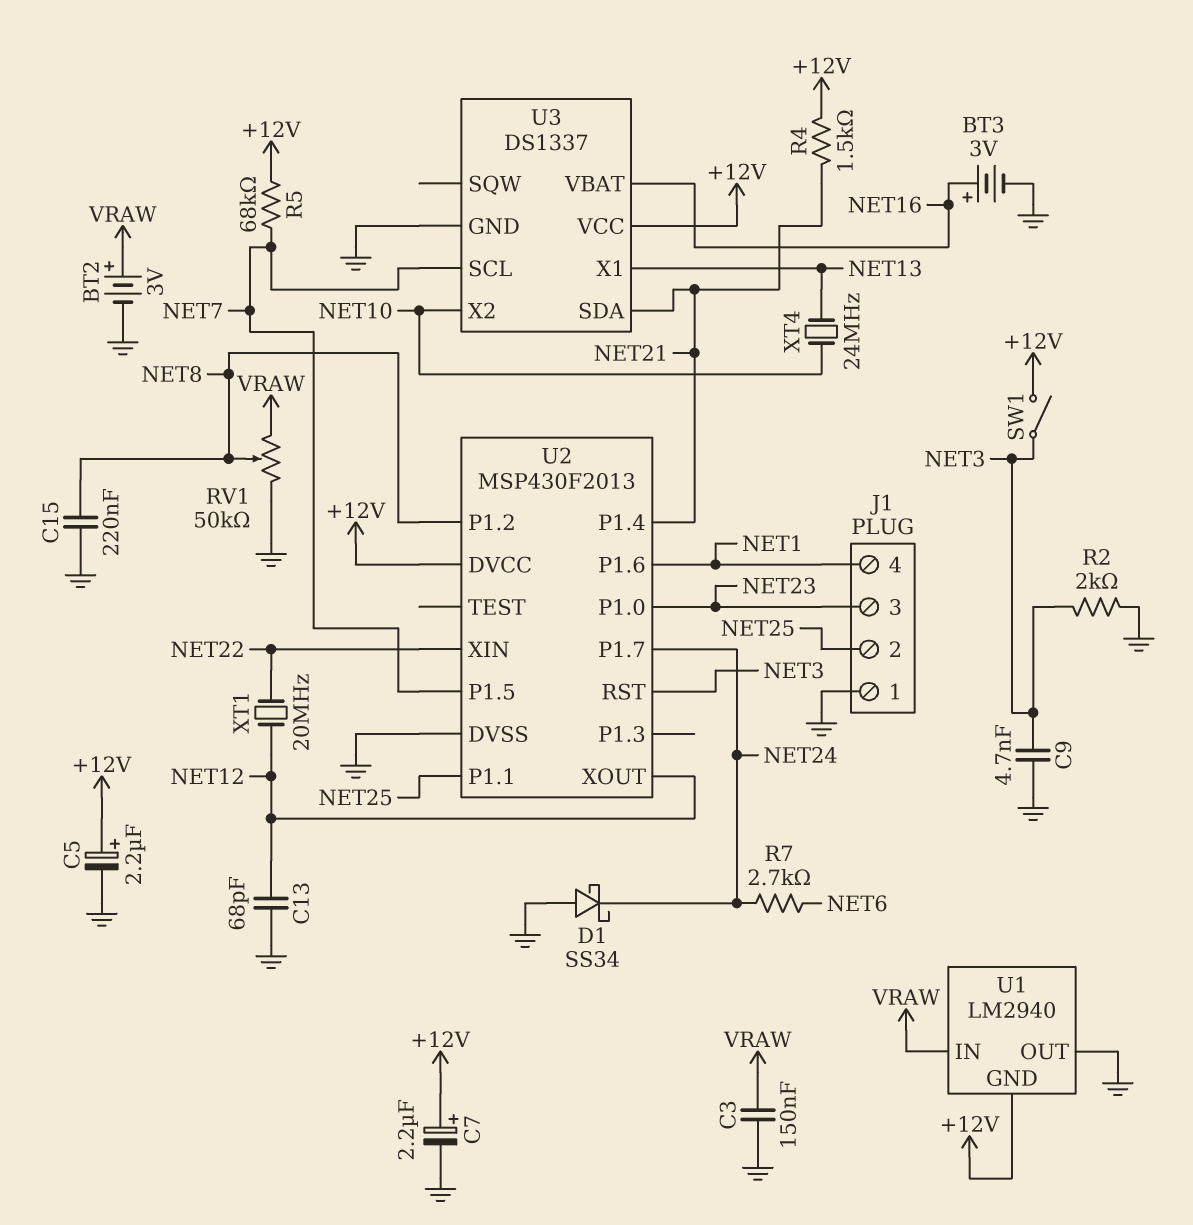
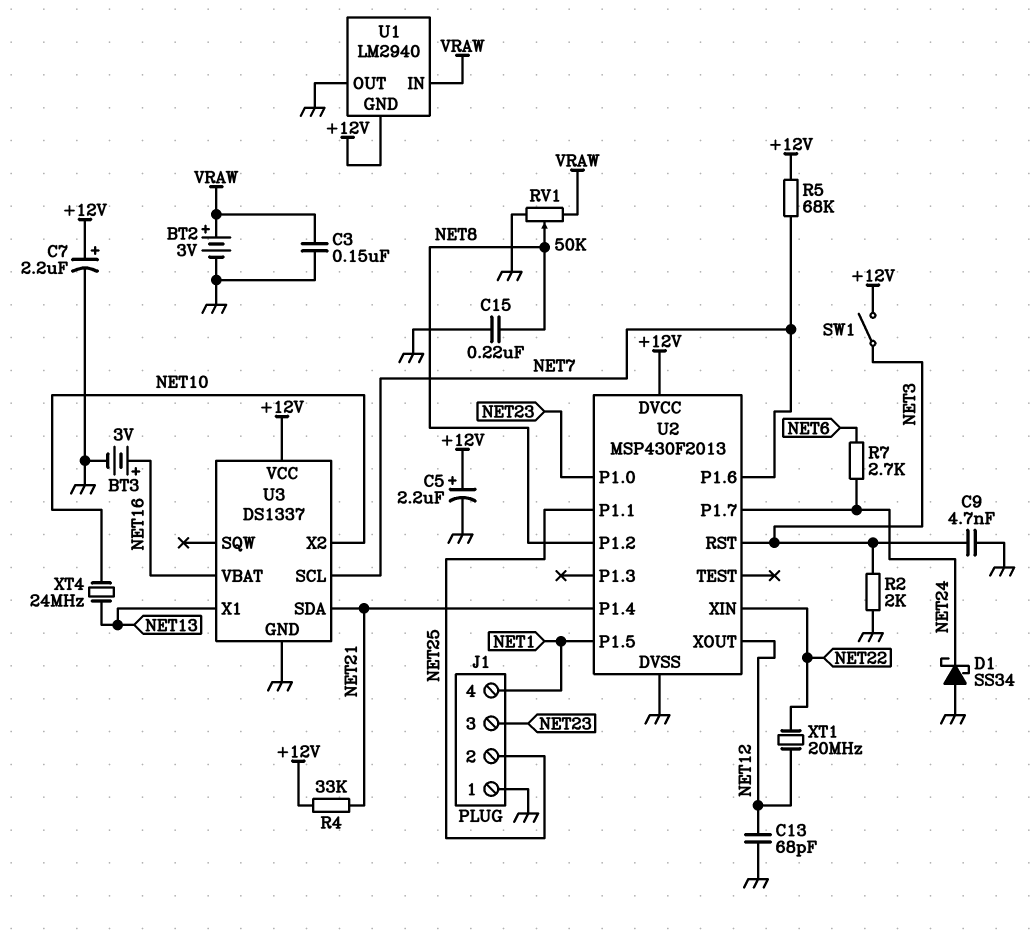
R4: 1.5k (+12V, NET21) -> 33k (+12V, NET21)
U2 pin P1.5: NET7 -> NET1
U2 pin P1.6: NET1 -> NET7

